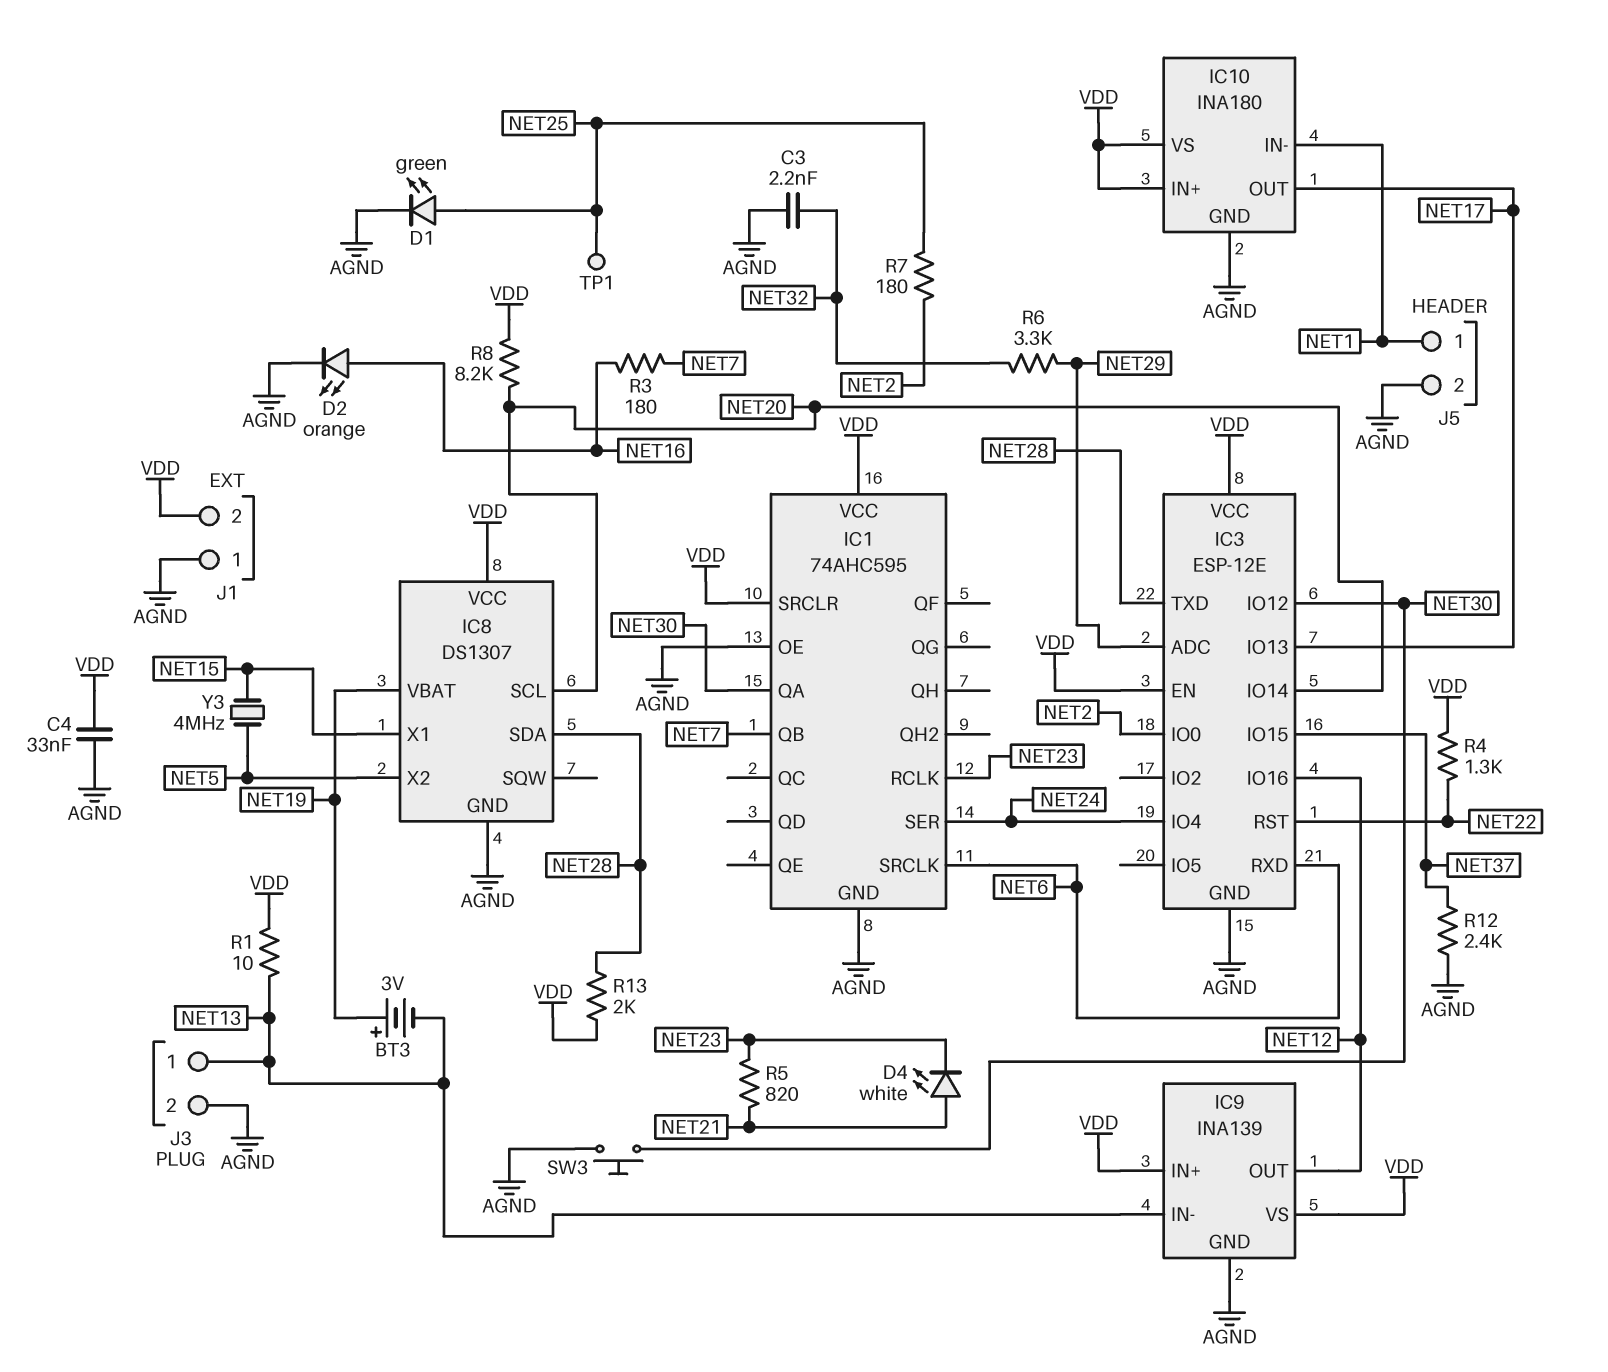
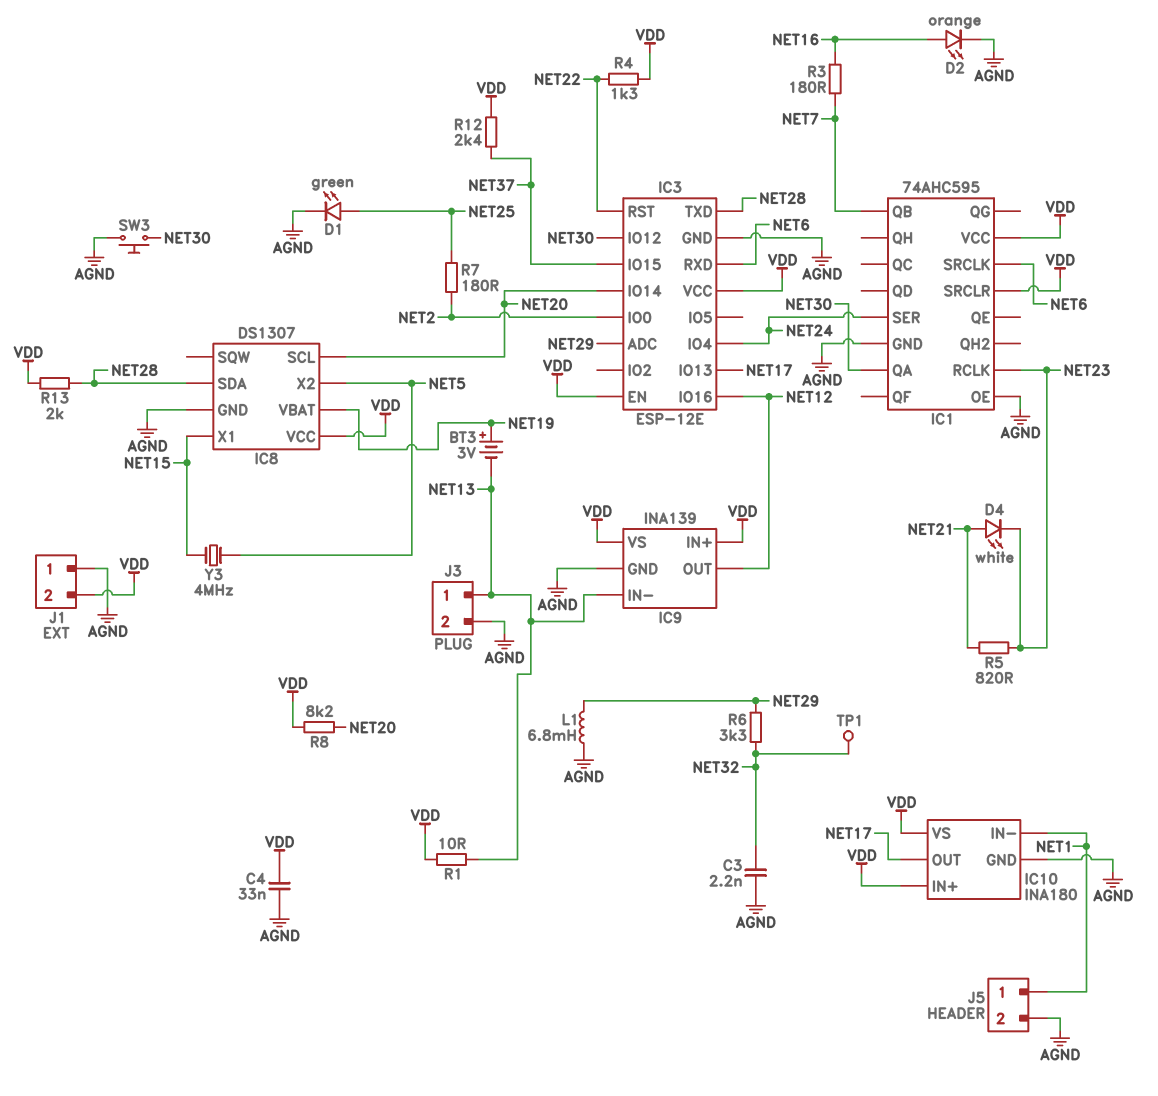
L1: none -> 6.8mH (AGND, NET29)
R12: 2.4k (AGND, NET37) -> 2.4k (NET37, VDD)
TP1: test point (NET25) -> test point (NET32)

